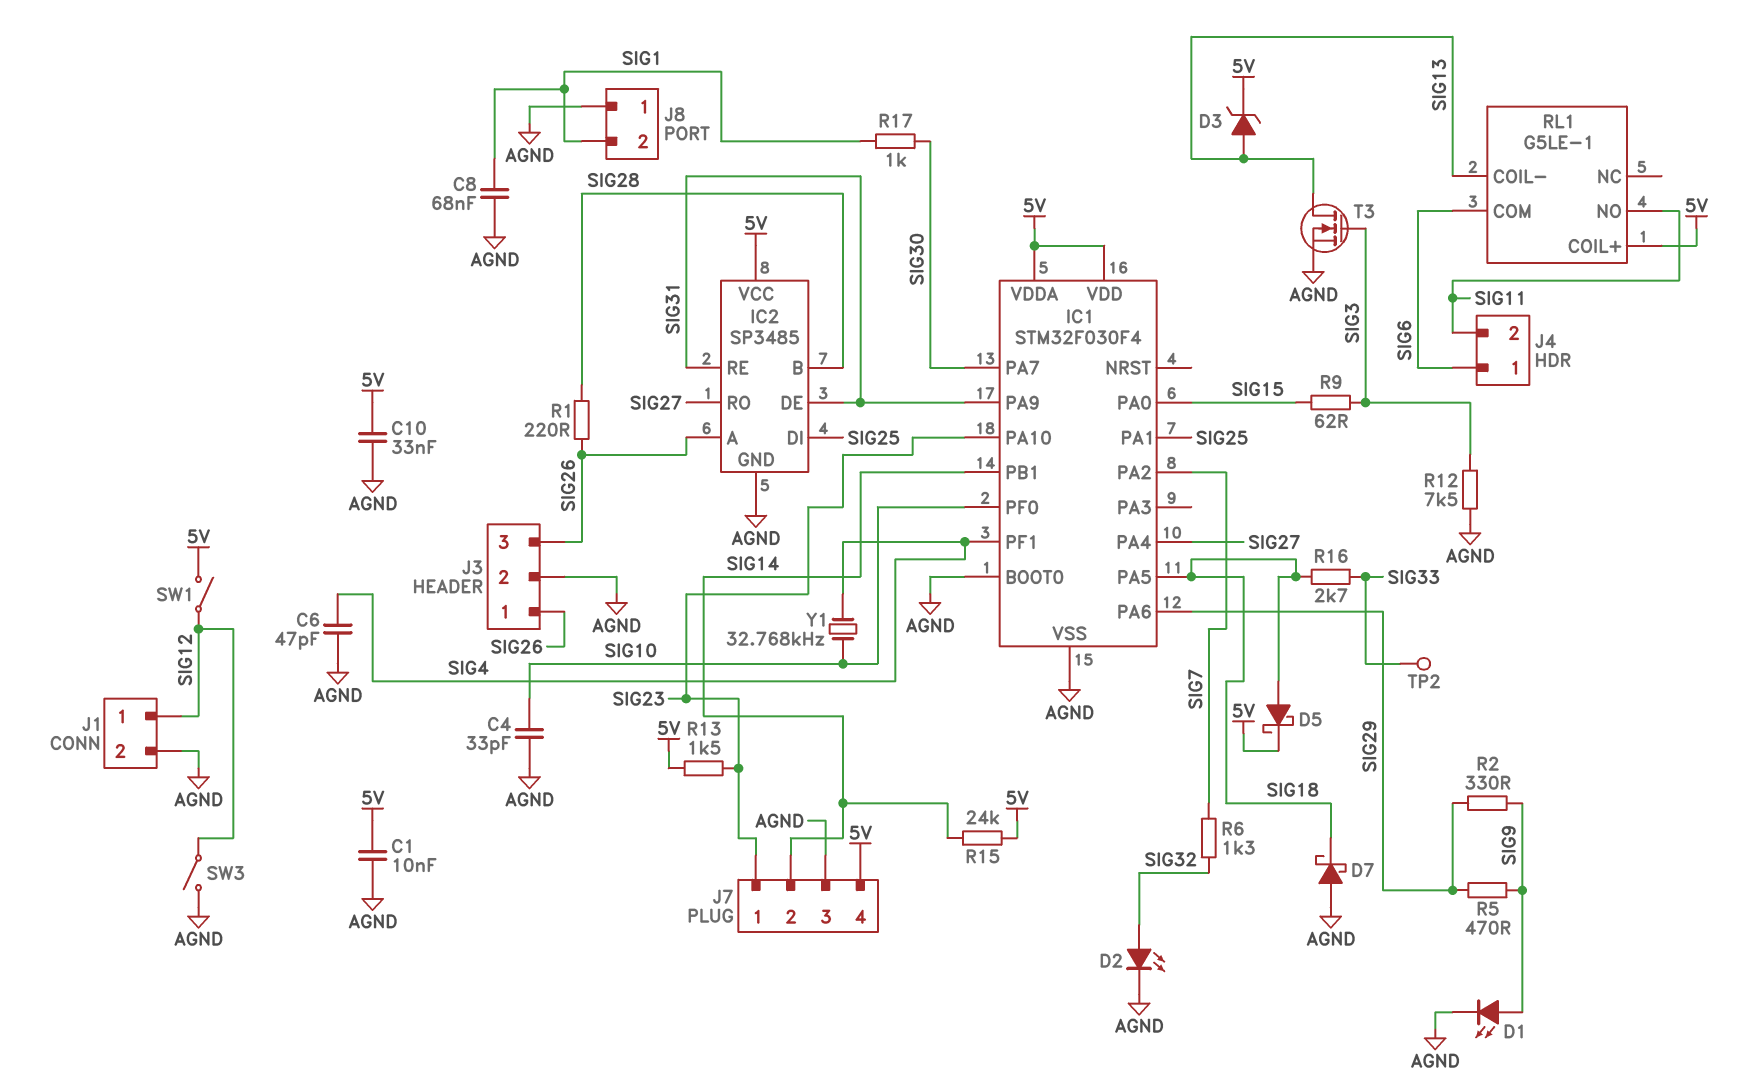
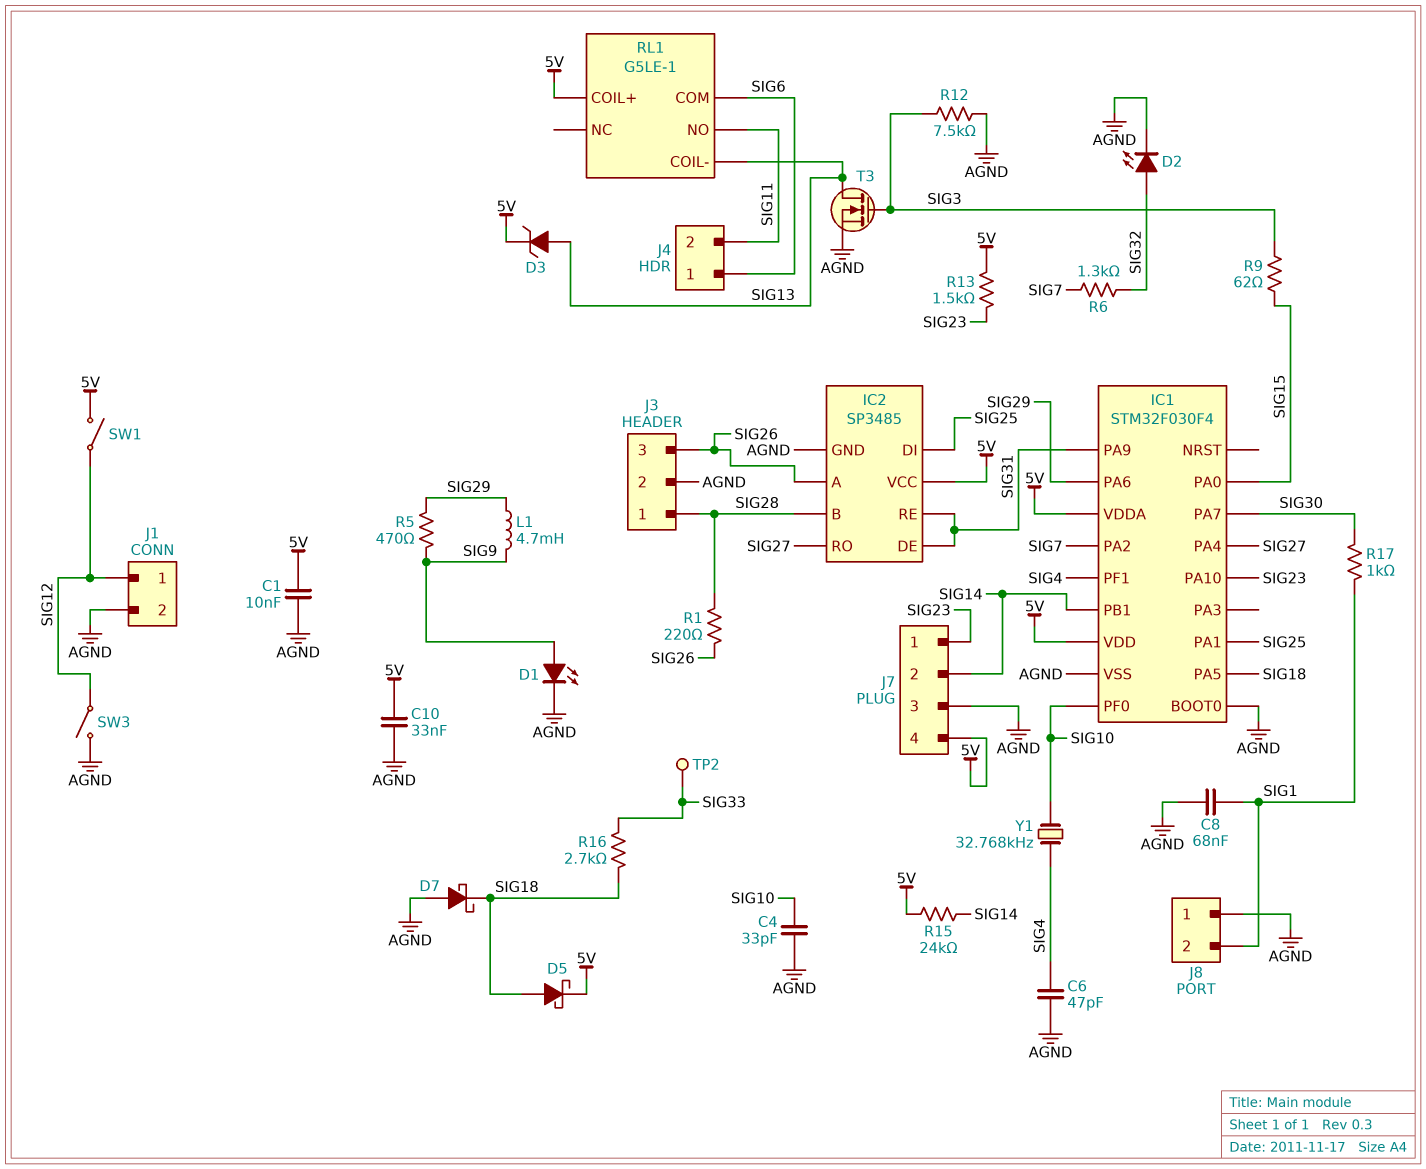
J3 pin 1: SIG26 -> SIG28
L1: none -> 4.7mH (SIG9, SIG29)
R2: 330 (SIG9, SIG29) -> none

